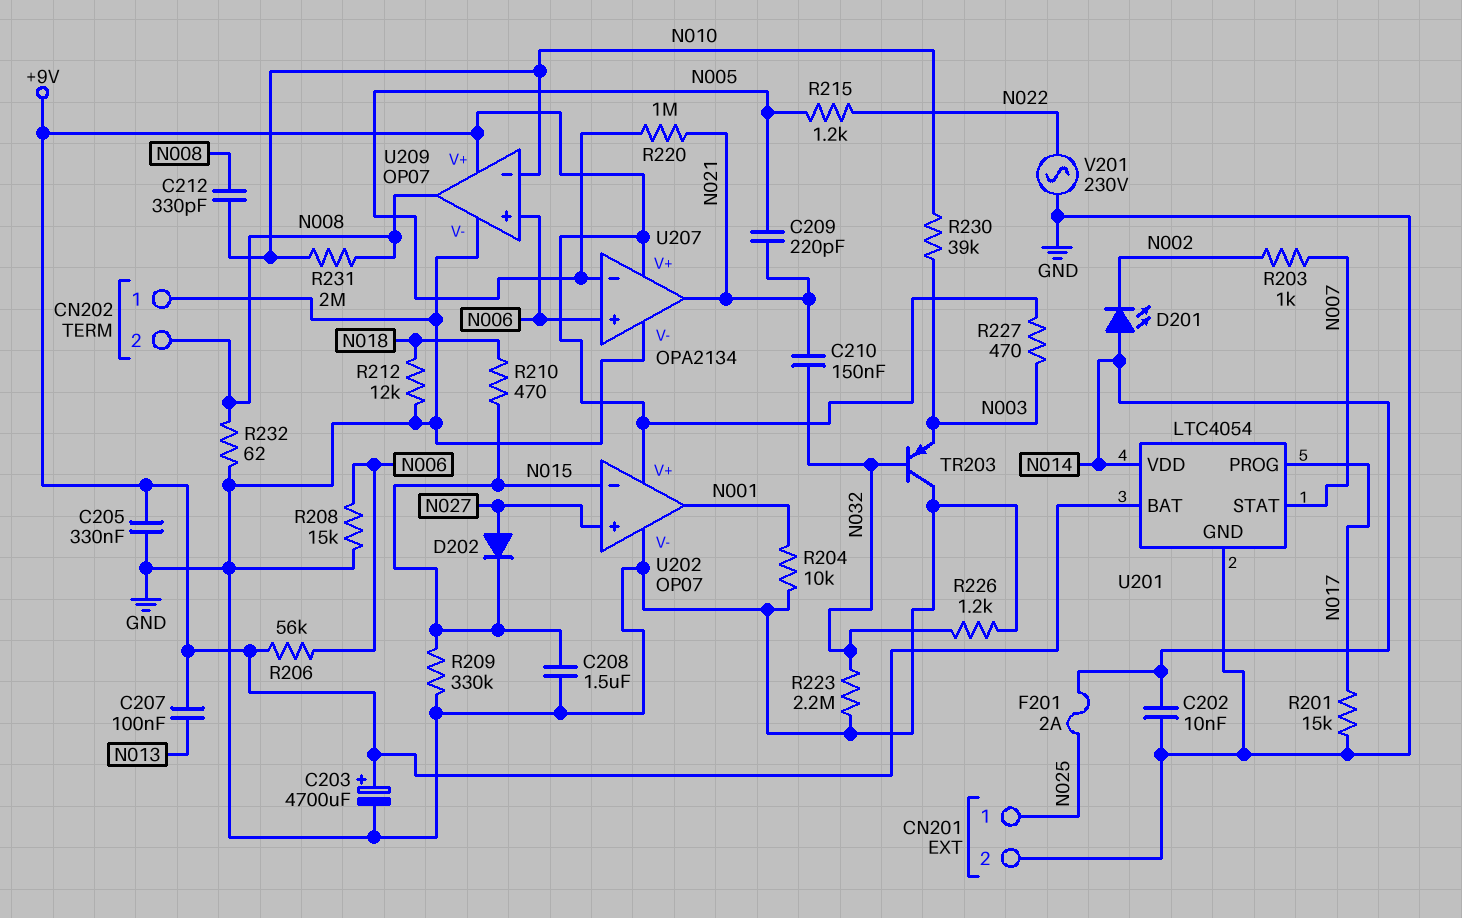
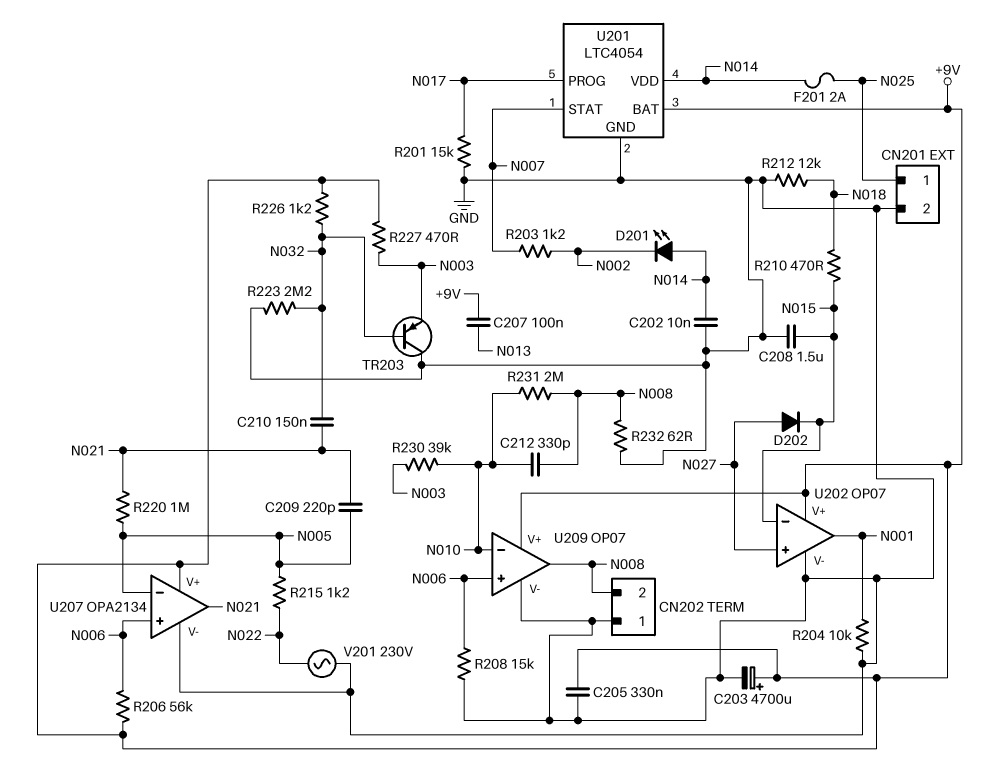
R203: 1k (N002, N007) -> 1.2k (N002, N007)
R209: 330k (GND, N015) -> none
R226: 1.2k (GND, N032) -> 1.2k (+9V, N032)

